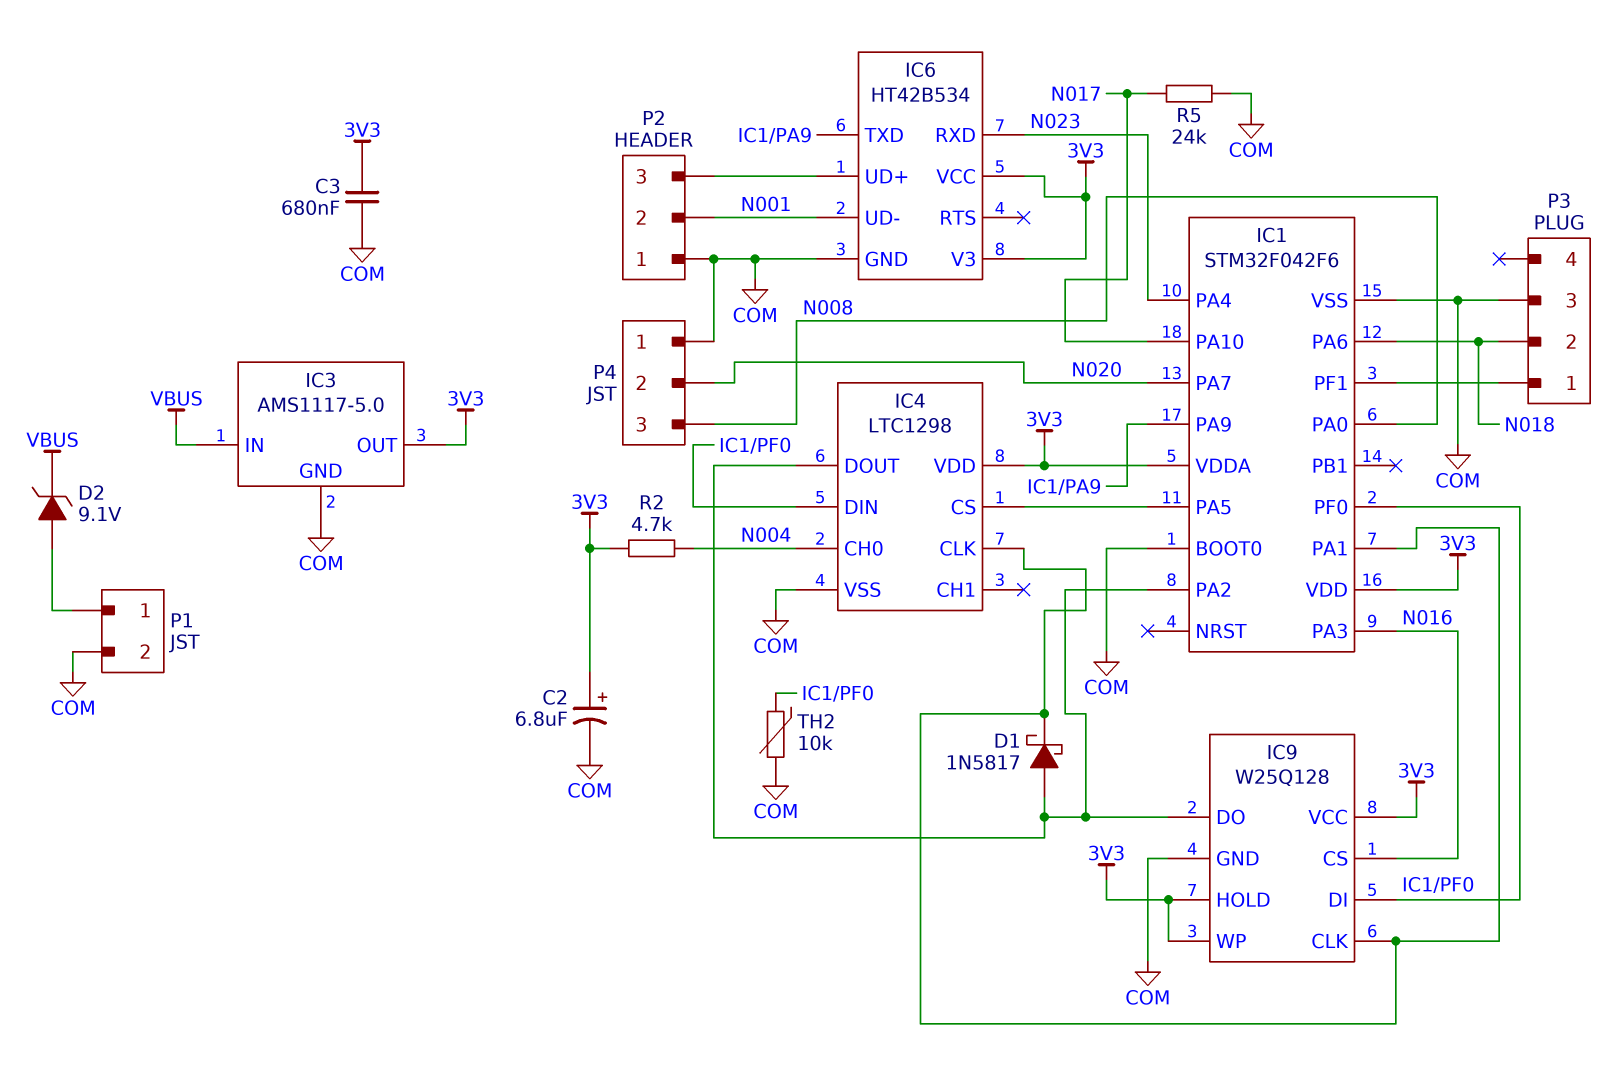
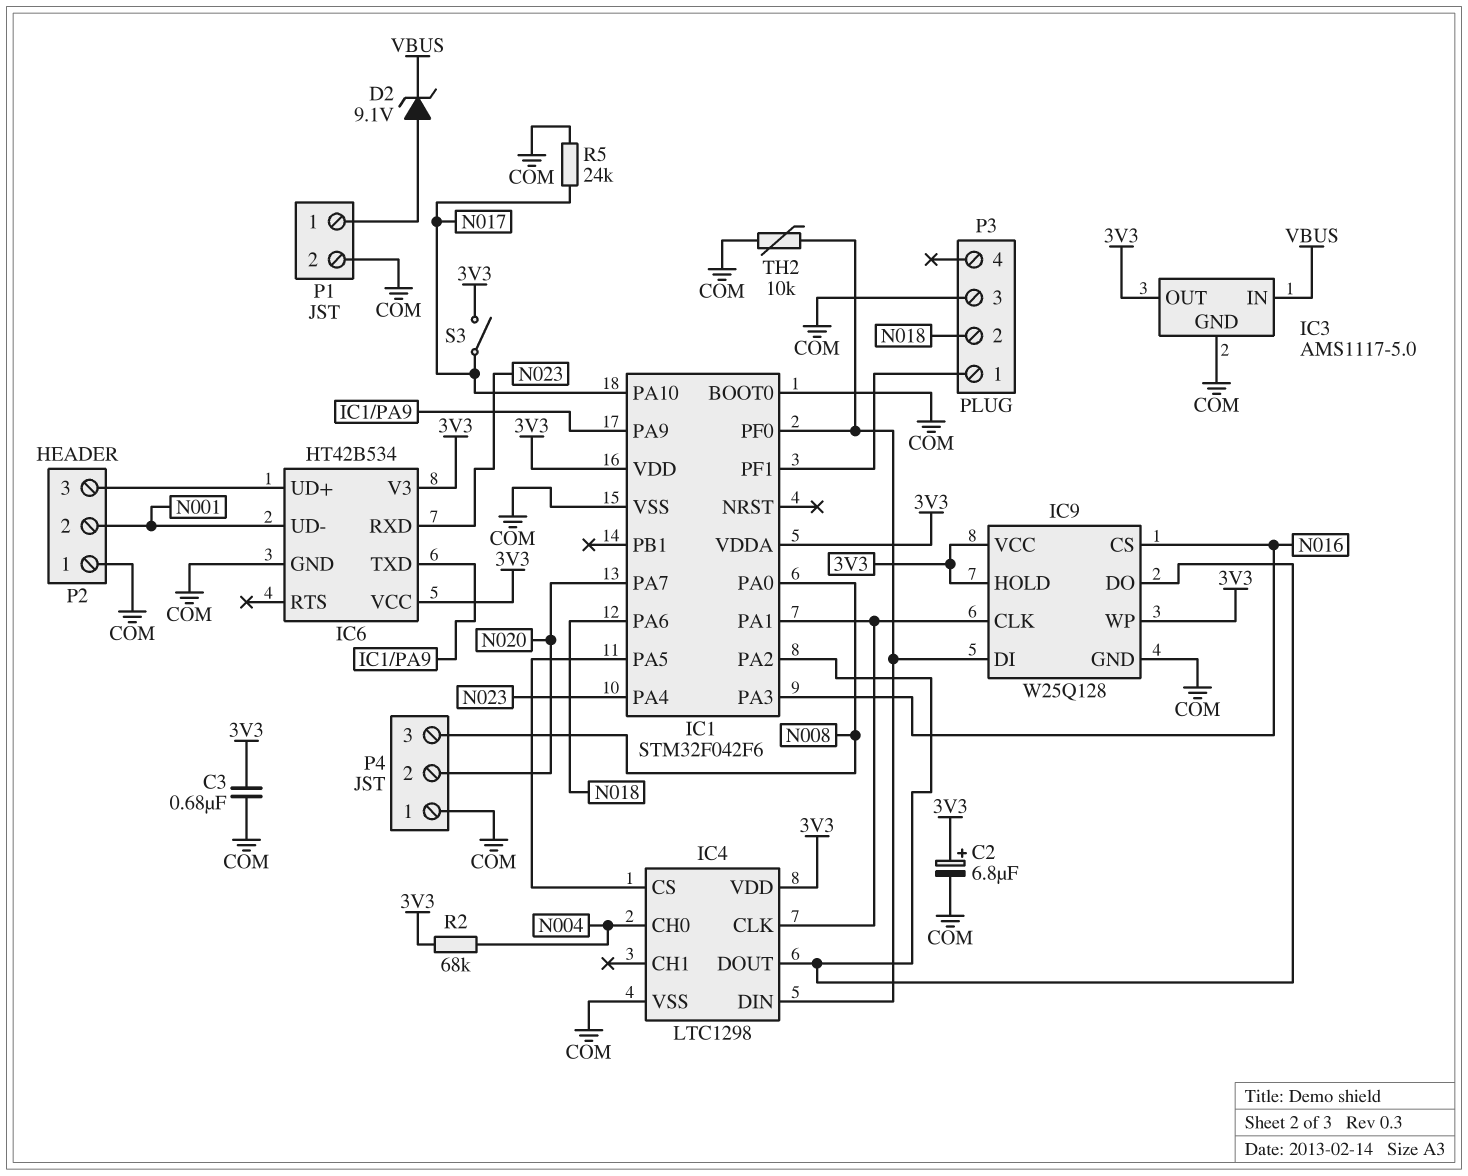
D1: schottky 1N5817 (A IC1/PA2, K IC1/PA1) -> none
R2: 4.7k (3V3, N004) -> 68k (3V3, N004)
S3: none -> switch (3V3, N017)

